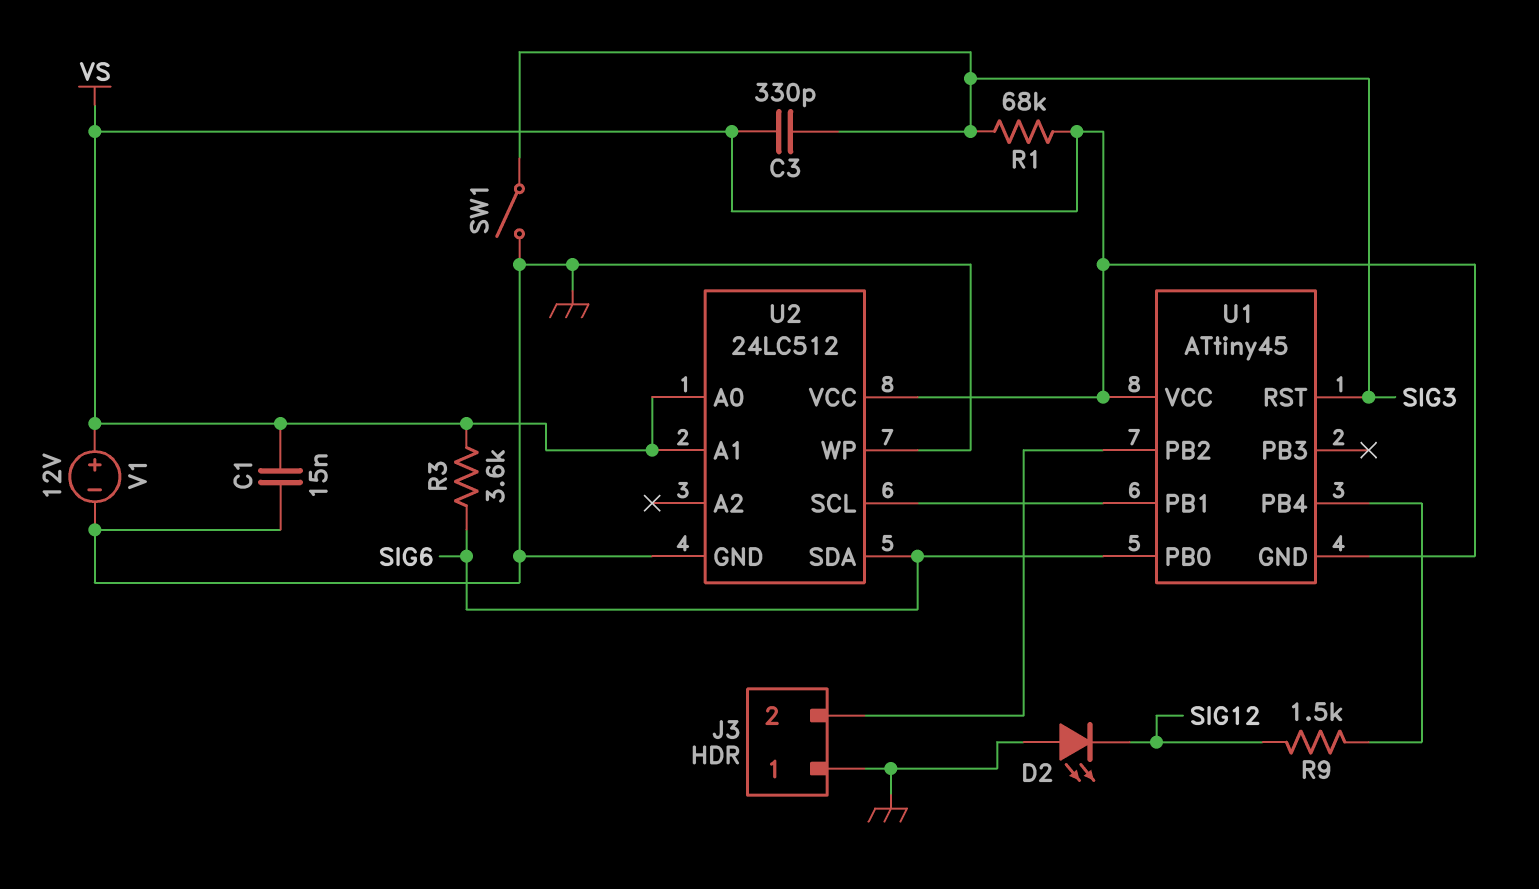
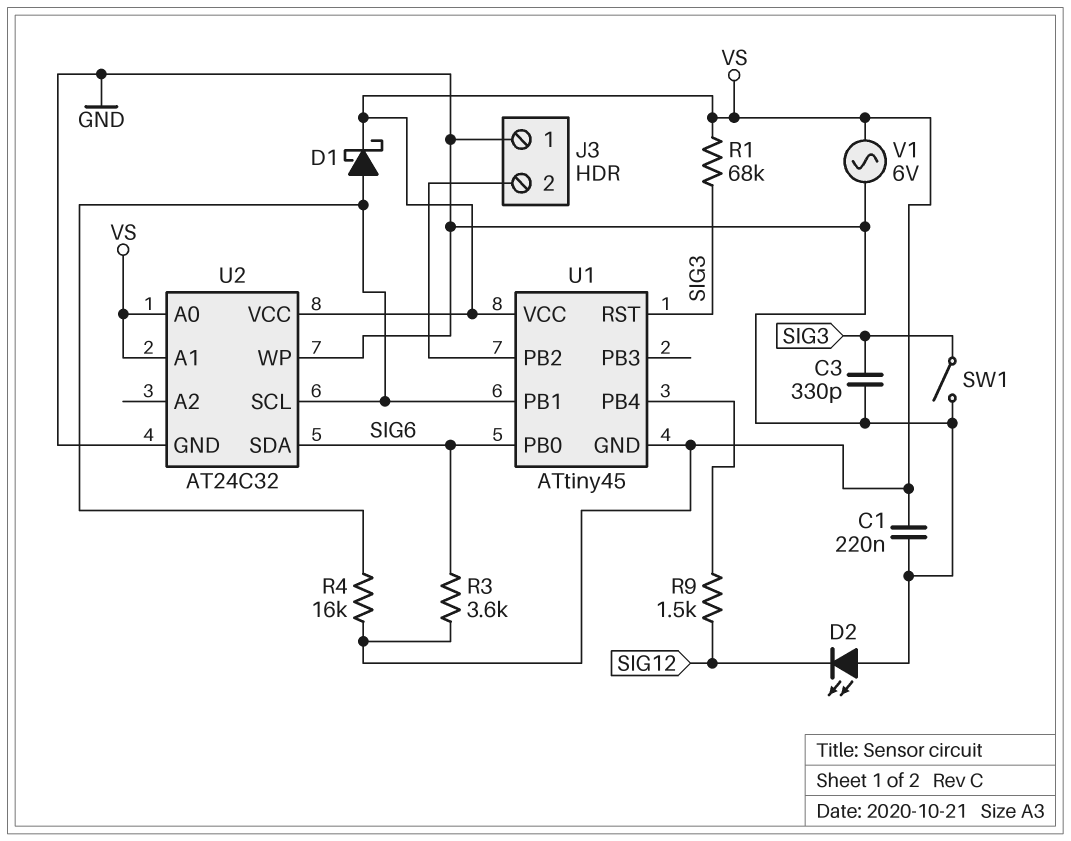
C1: 15nF (GND, VS) -> 220nF (GND, VS)
C3: 330pF (SIG3, VS) -> 330pF (GND, SIG3)
D1: none -> schottky (A U1/PB1, K VS)
R4: none -> 16k (U1/PB1, VS)
U2: 24LC512 -> AT24C32
V1: 12V (plus VS, minus GND) -> AC 6V (GND, VS)

